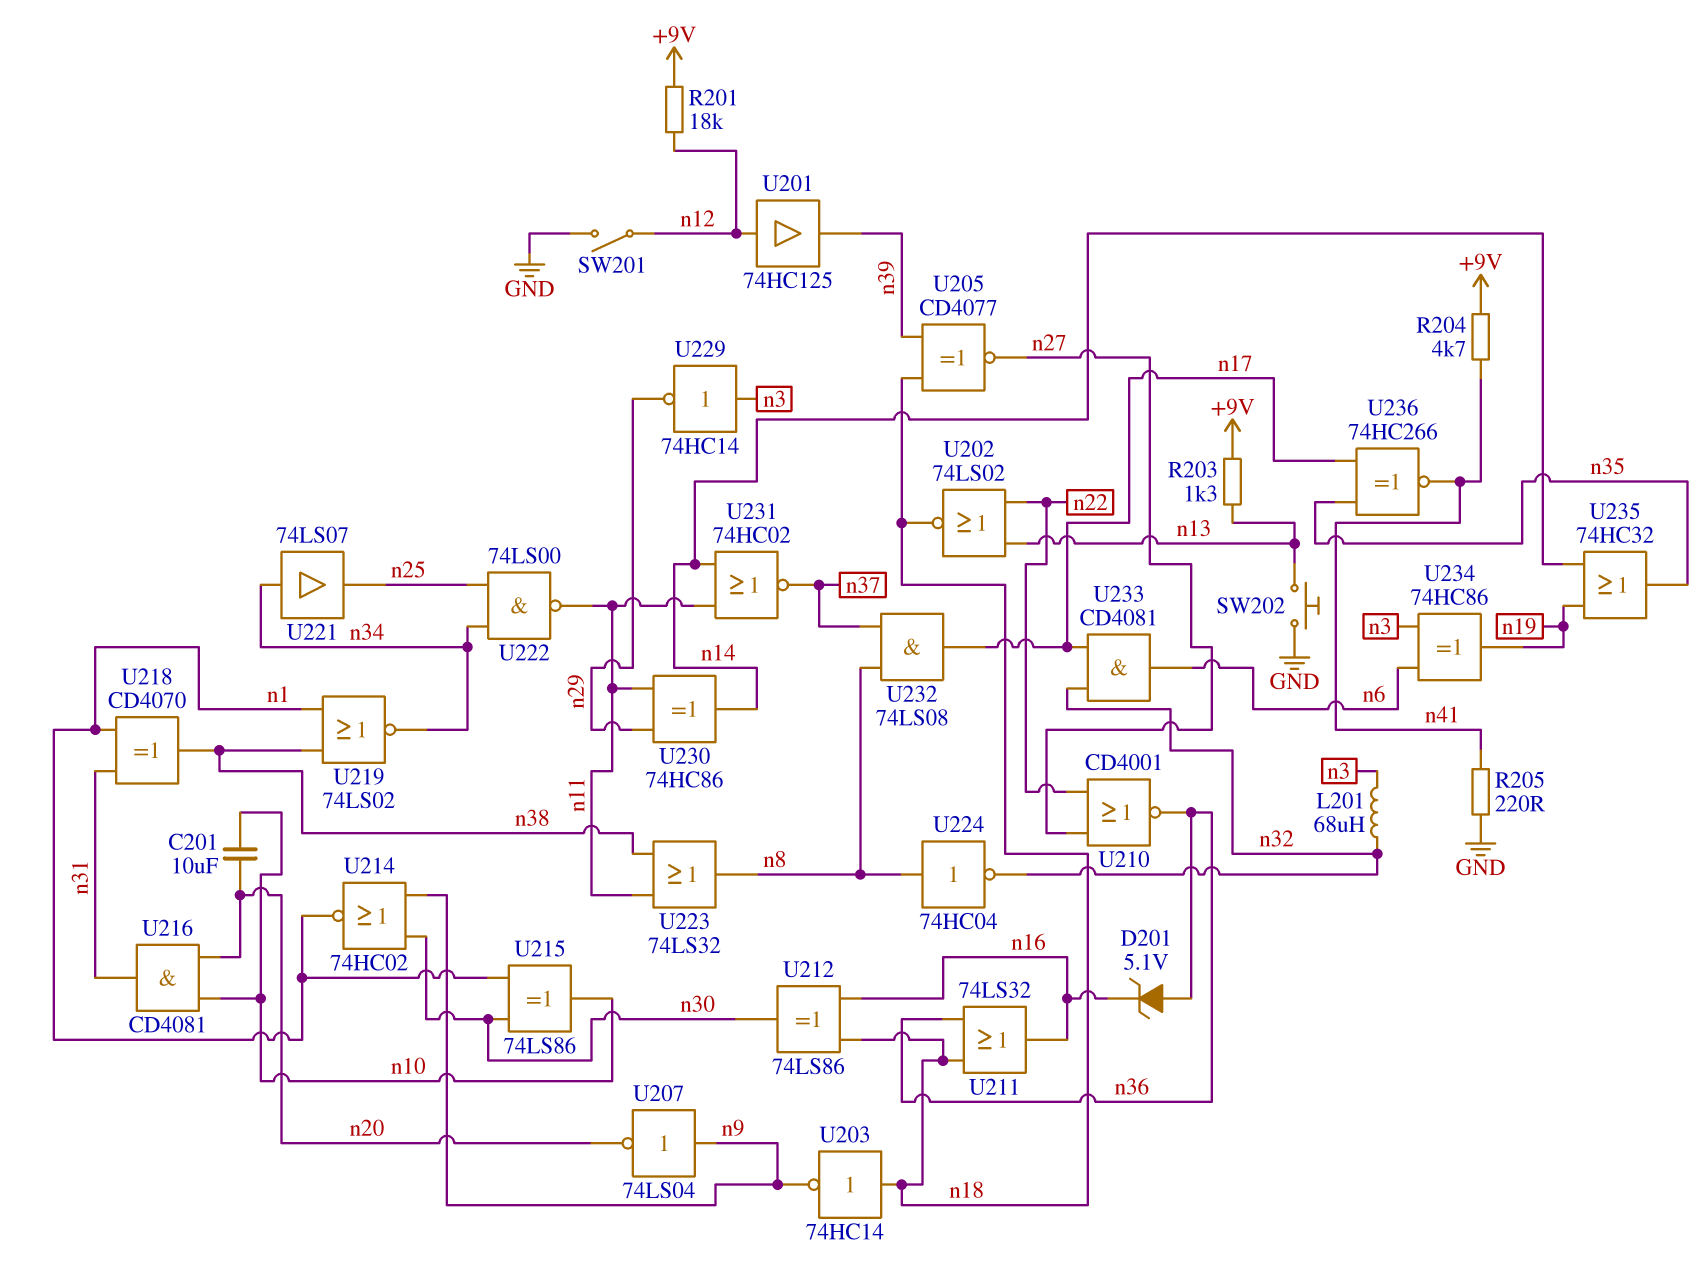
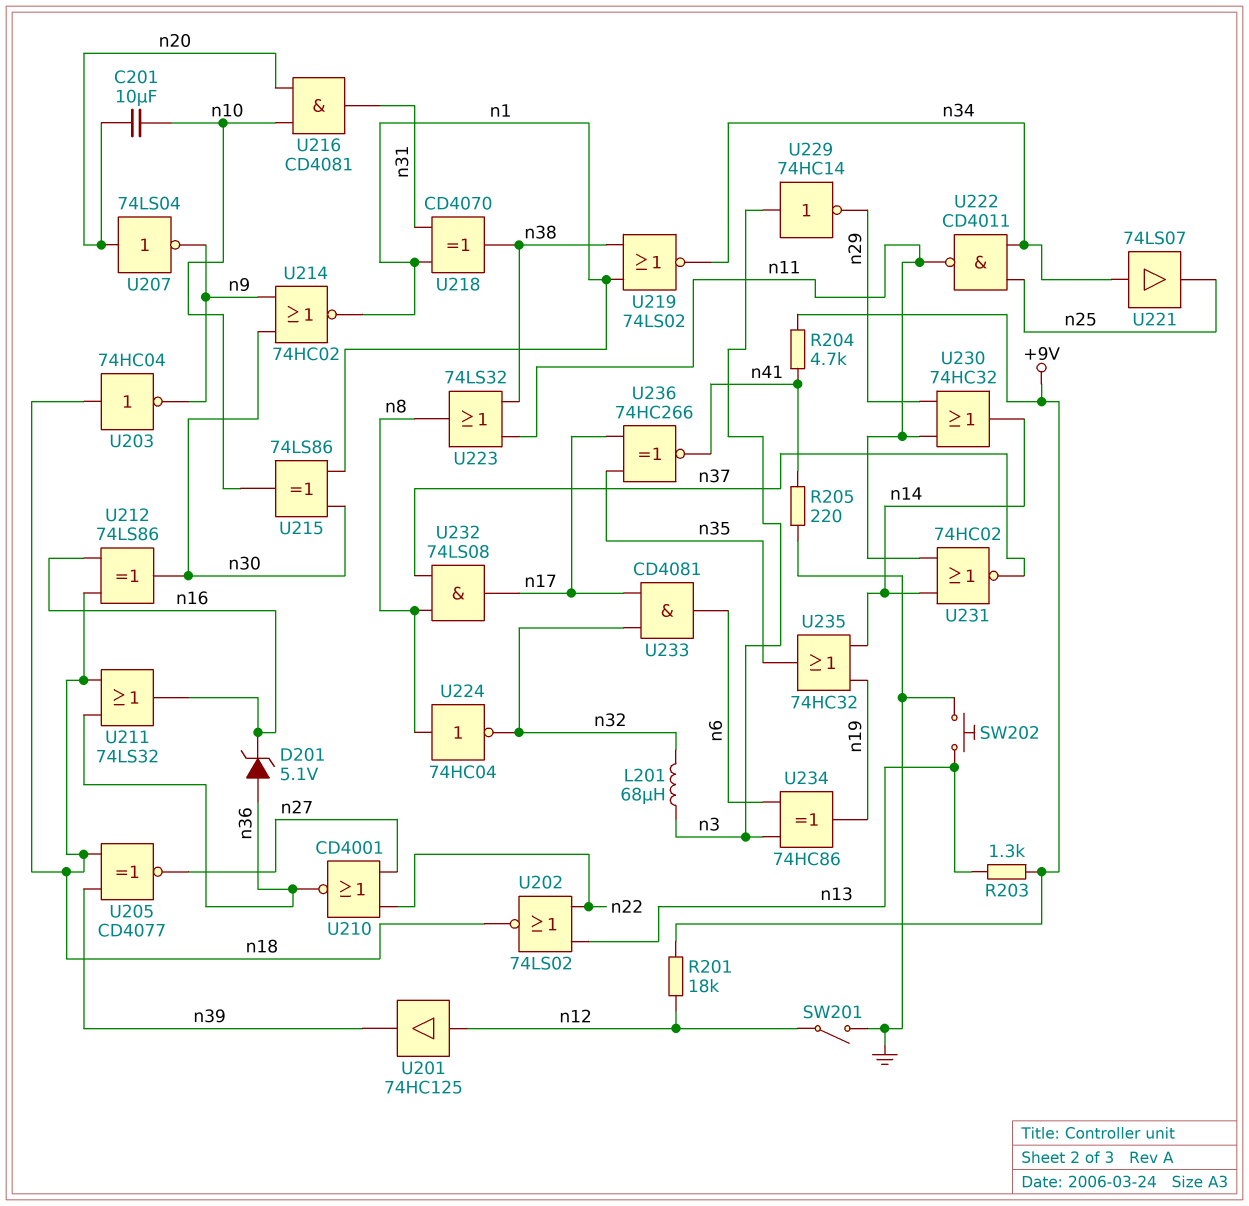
U203: NOT 74HC14 (in n18, out n9) -> NOT 74HC04 (in n18, out n9)
U207: NOT 74LS04 (in n9, out n20) -> NOT 74LS04 (in n20, out n9)
U222: NAND 74LS00 (in n25, in n34, out n11) -> NAND CD4011 (in n25, in n34, out n11)
U230: XOR 74HC86 (in n11, in n29, out n14) -> OR 74HC32 (in n11, in n29, out n14)

